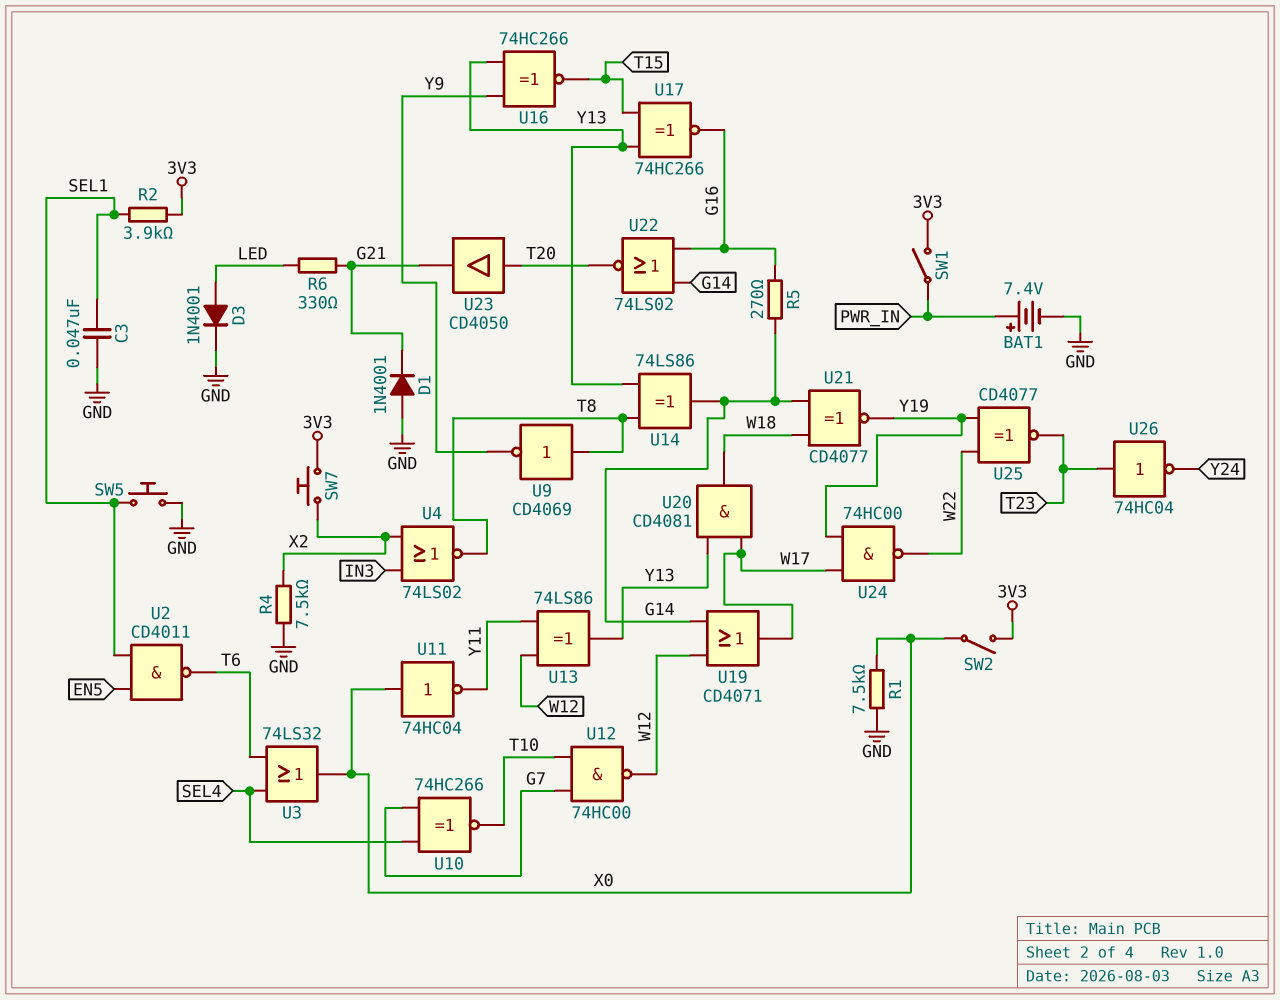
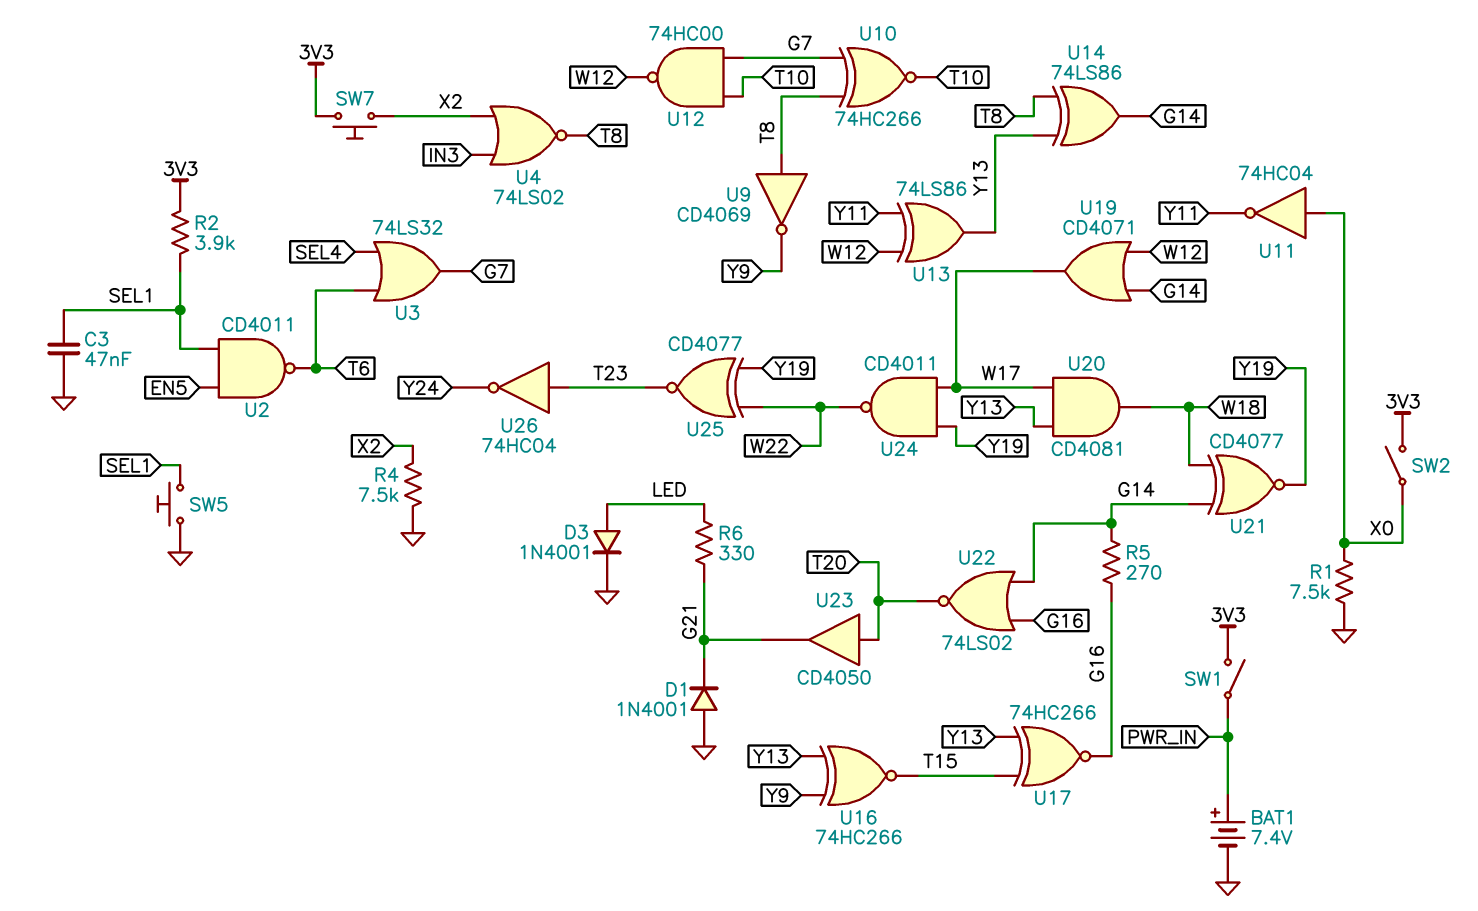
U3: OR 74LS32 (in SEL4, in T6, out X0) -> OR 74LS32 (in SEL4, in T6, out G7)
U10: XNOR 74HC266 (in G7, in SEL4, out T10) -> XNOR 74HC266 (in G7, in T8, out T10)
U24: NAND 74HC00 (in W17, in Y19, out W22) -> NAND CD4011 (in W17, in Y19, out W22)

